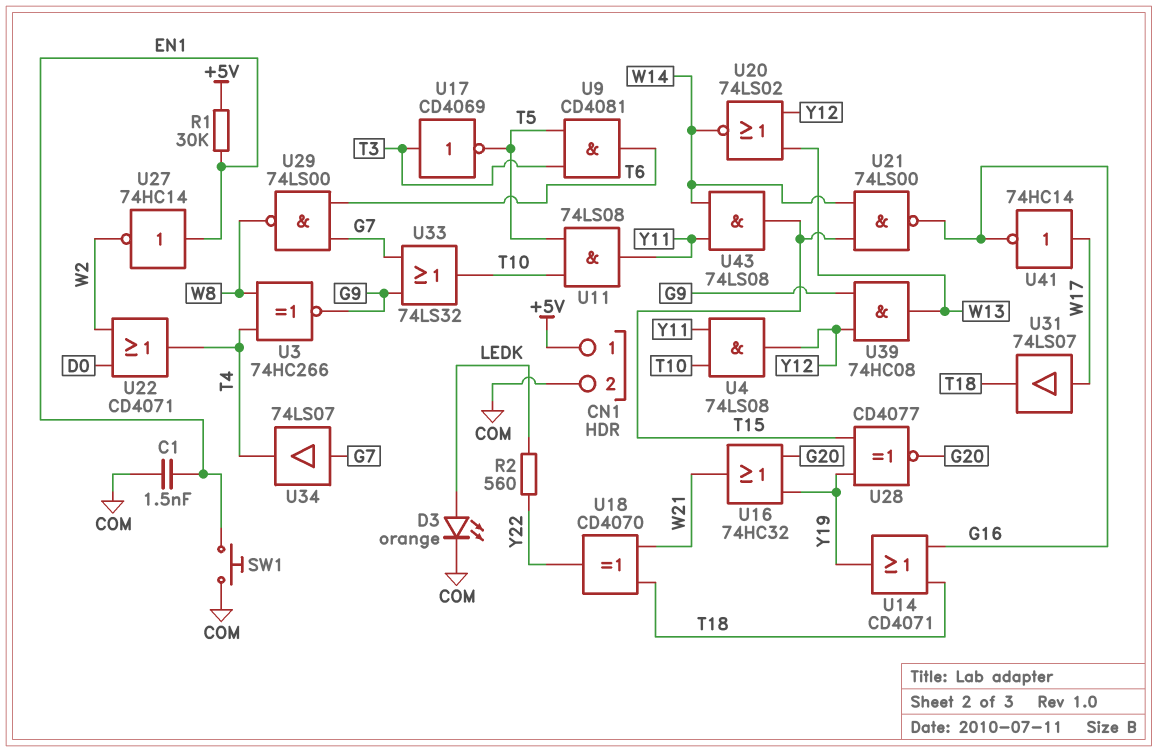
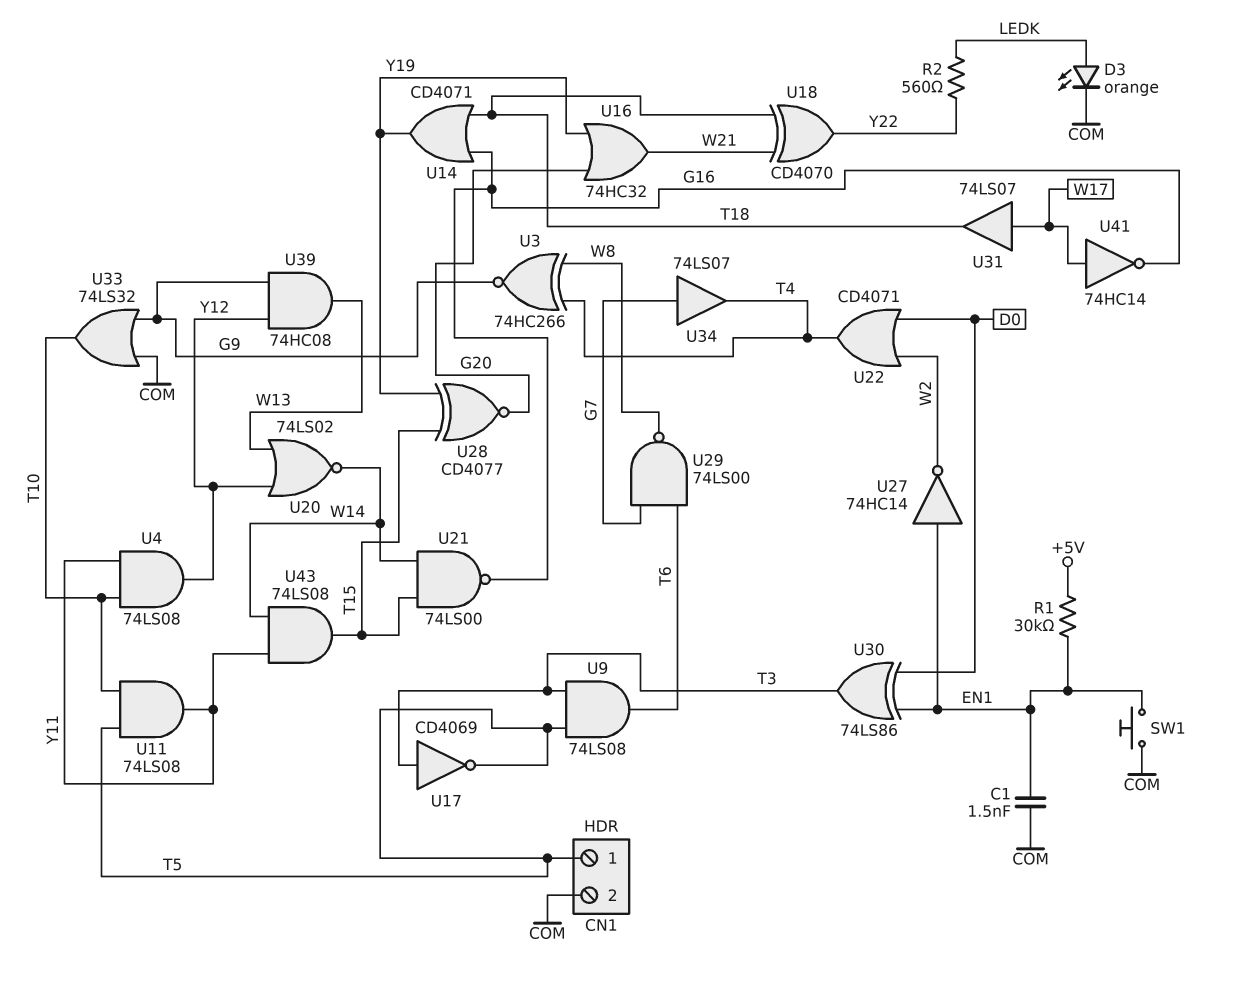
CN1 pin 1: +5V -> T5
U9: AND CD4081 (in T3, in T5, out T6) -> AND 74LS08 (in T3, in T5, out T6)
U30: none -> XOR 74LS86 (in D0, in EN1, out T3)
U33: OR 74LS32 (in G7, in G9, out T10) -> OR 74LS32 (in COM, in G9, out T10)

